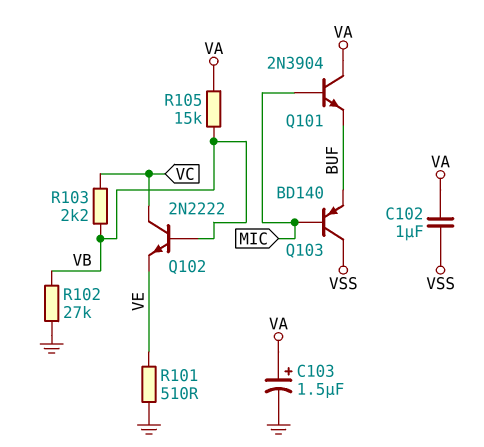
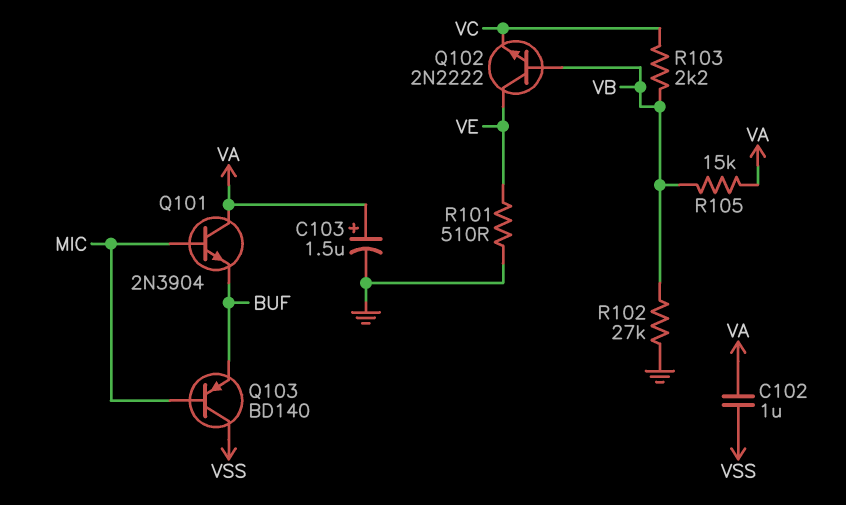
Q102: NPN 2N2222 (B VB, C VC, E VE) -> NPN 2N2222 (B VB, C VE, E VC)

